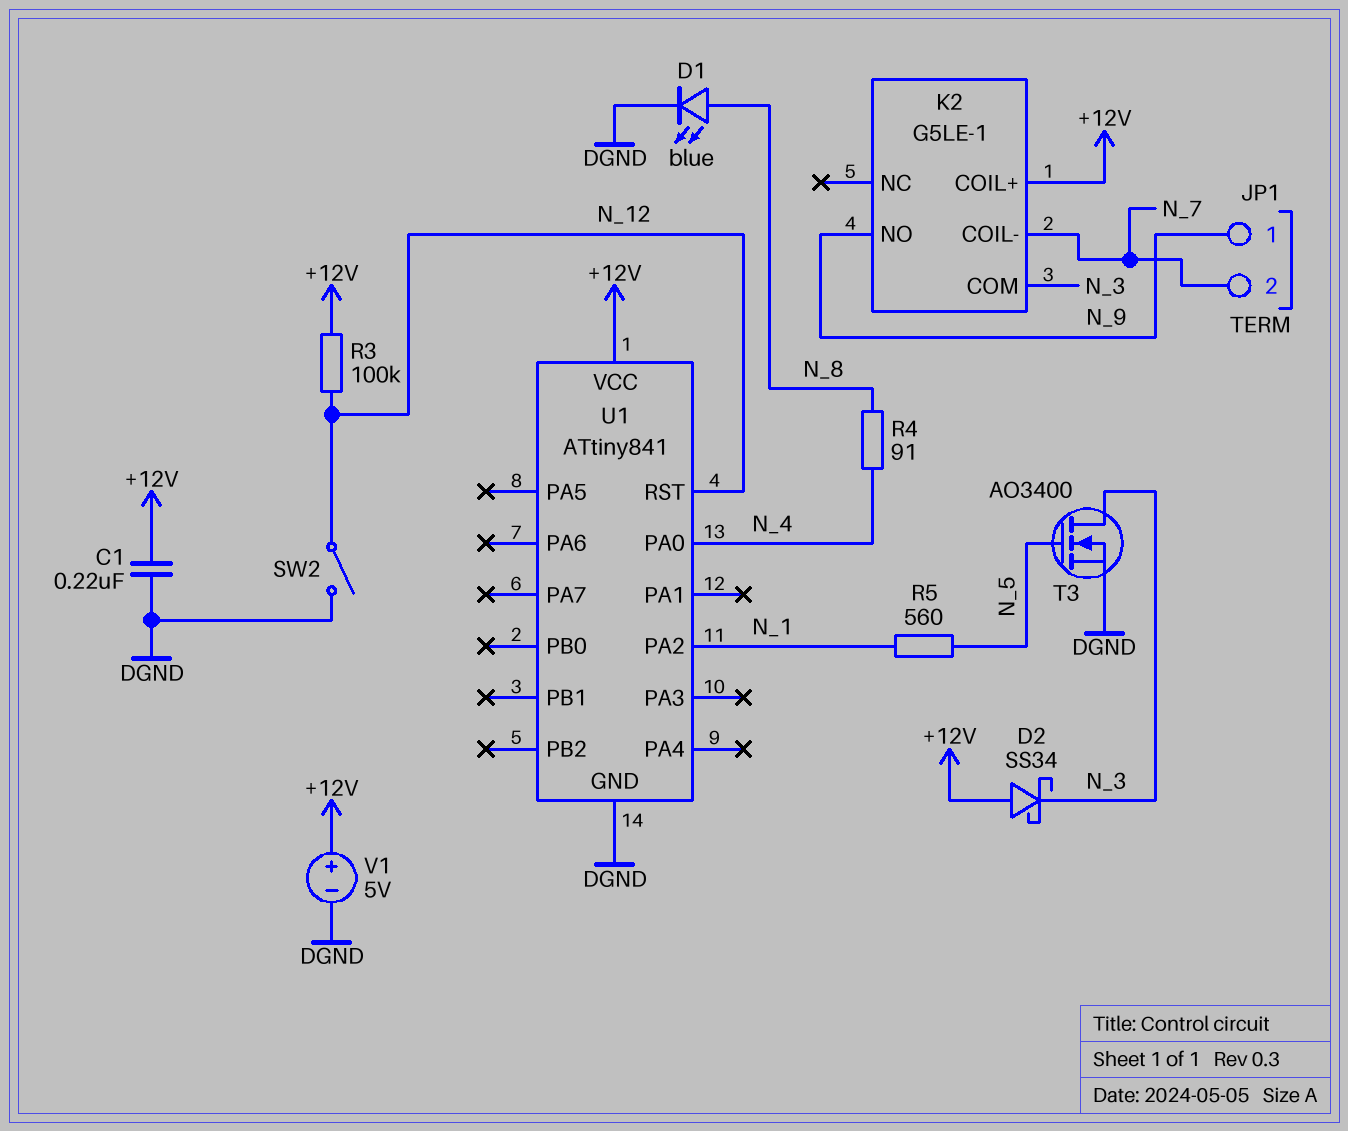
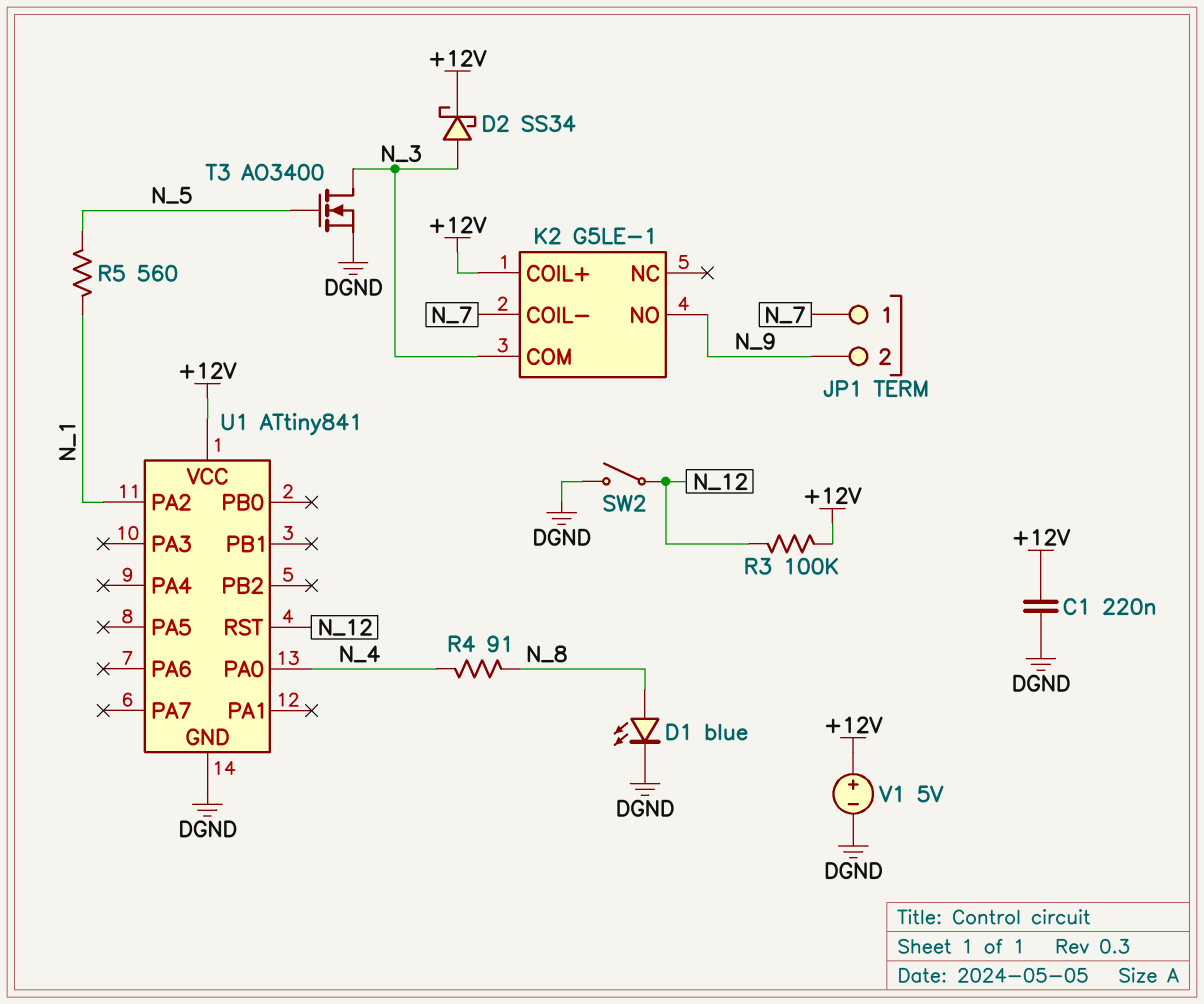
D2: schottky SS34 (A +12V, K N_3) -> schottky SS34 (A N_3, K +12V)
JP1 pin 1: N_9 -> N_7
JP1 pin 2: N_7 -> N_9

